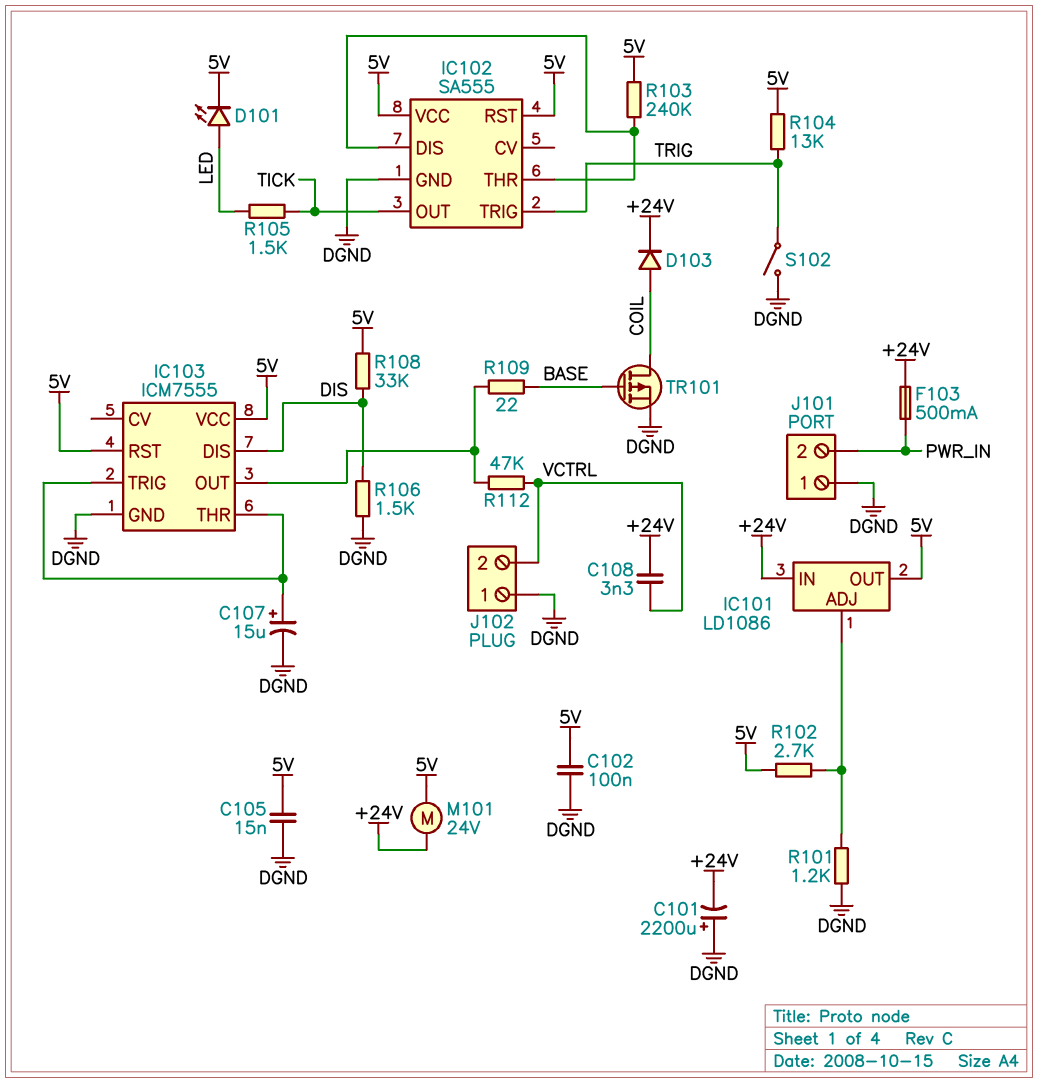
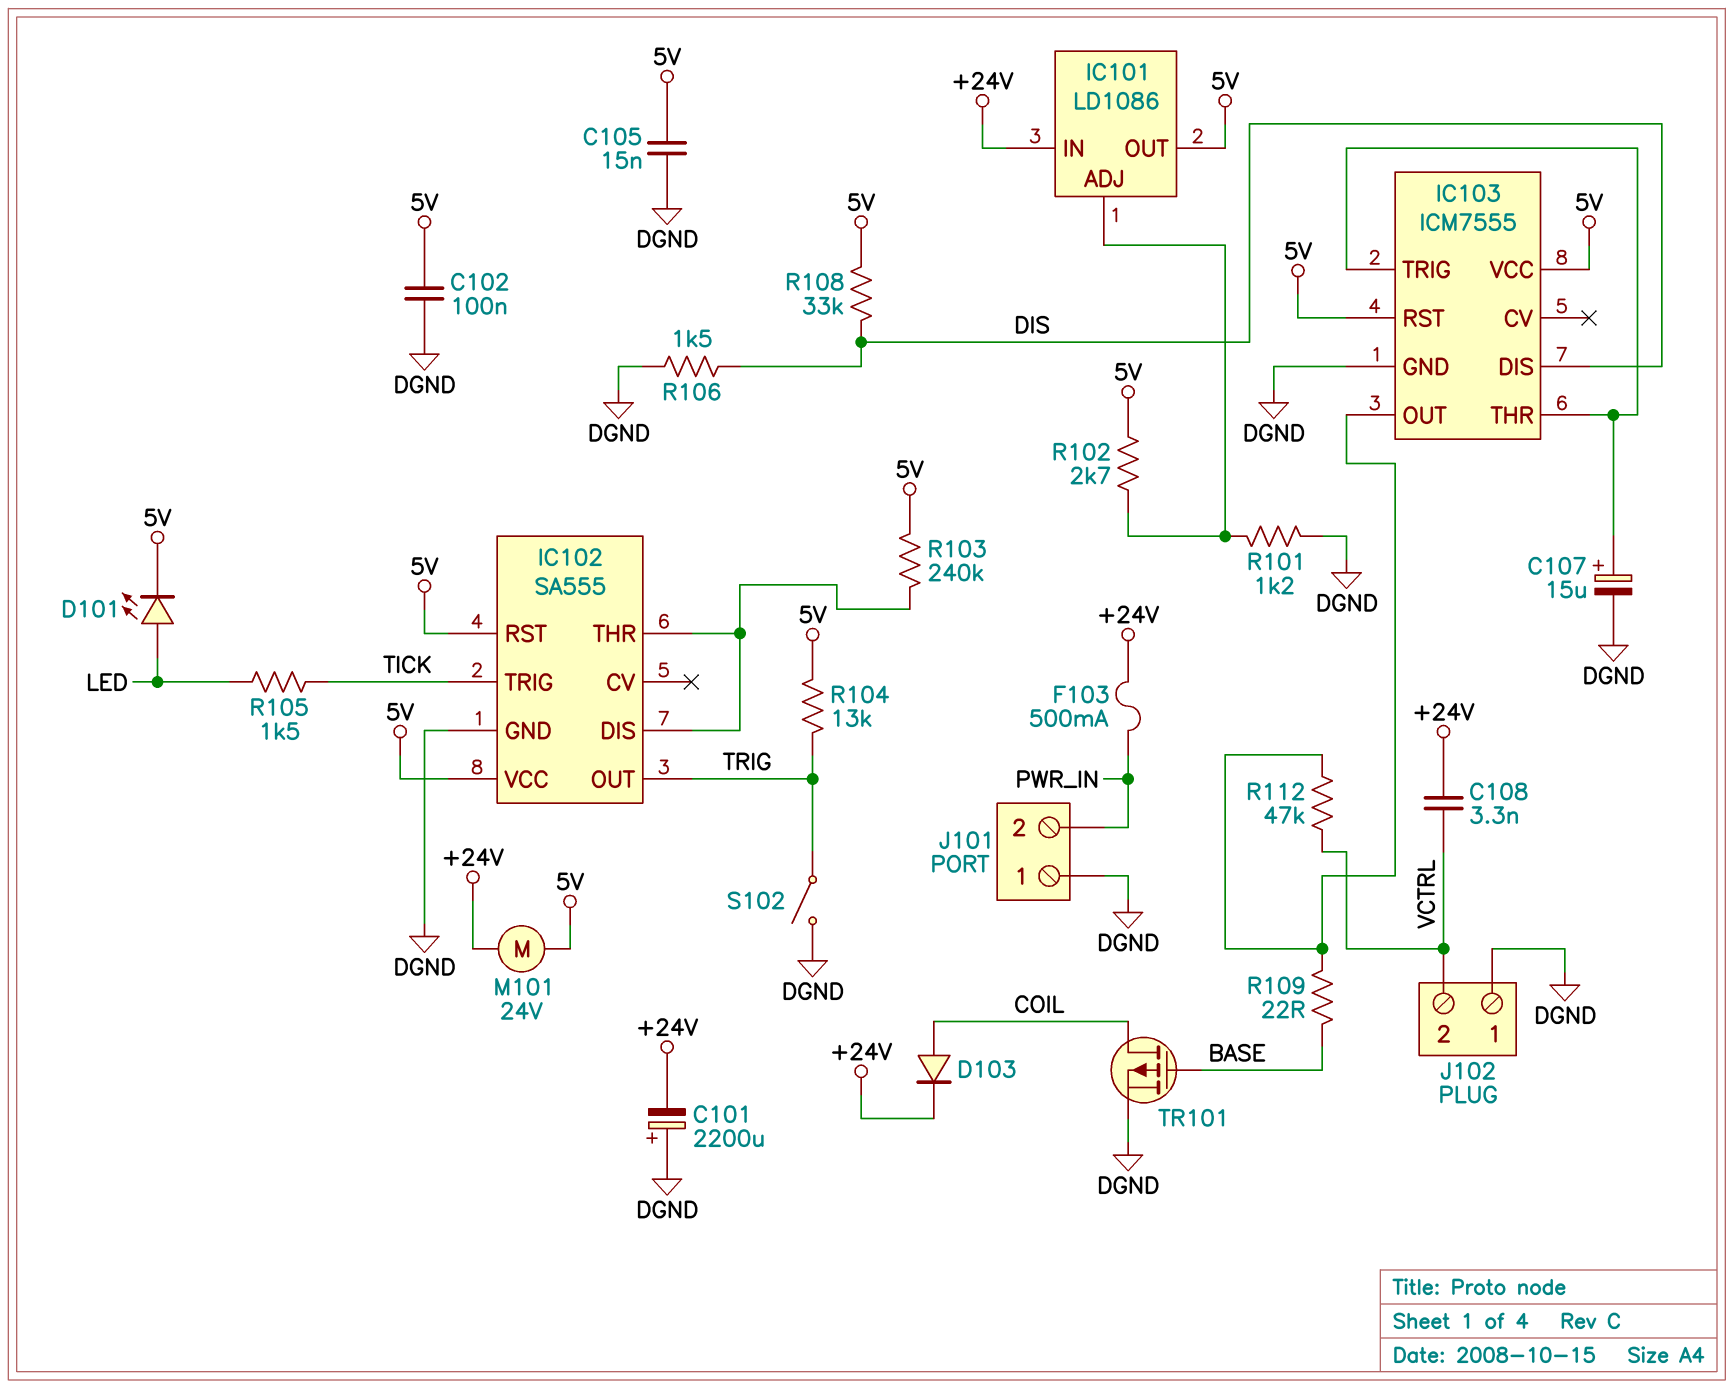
IC102 pin OUT: TICK -> TRIG
IC102 pin TRIG: TRIG -> TICK

